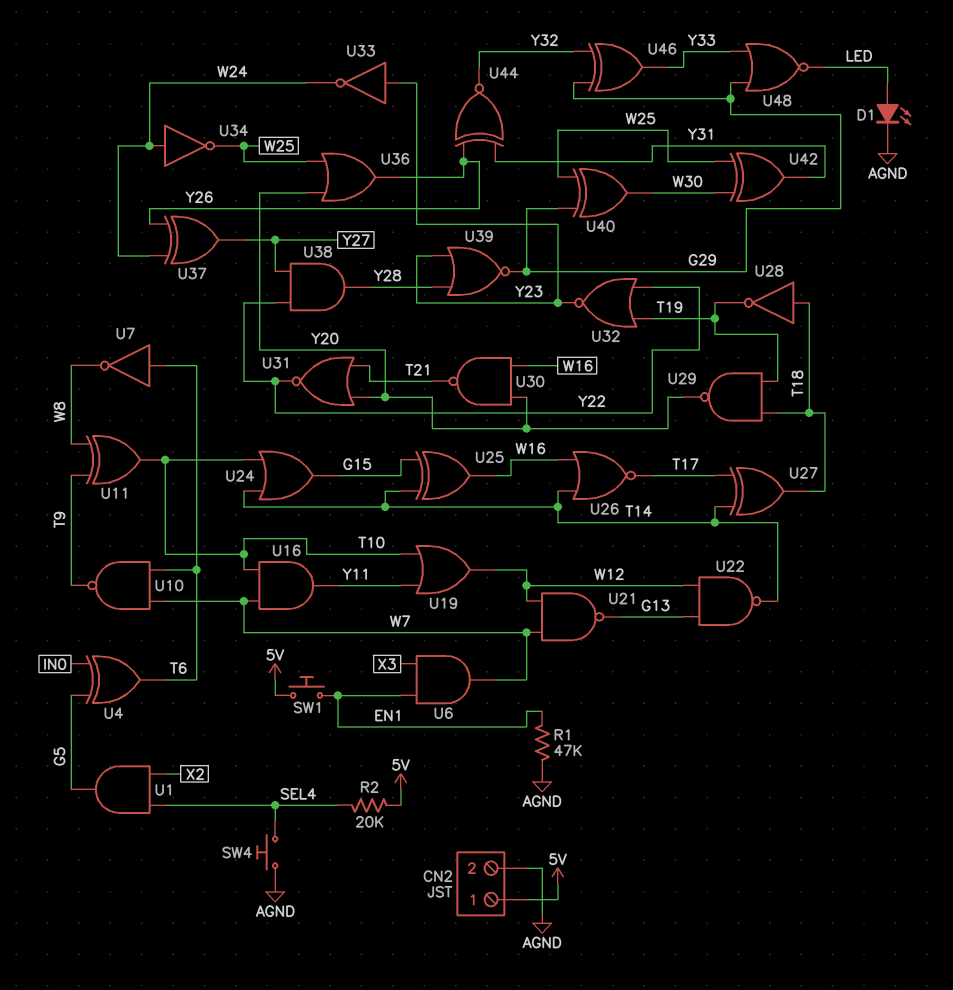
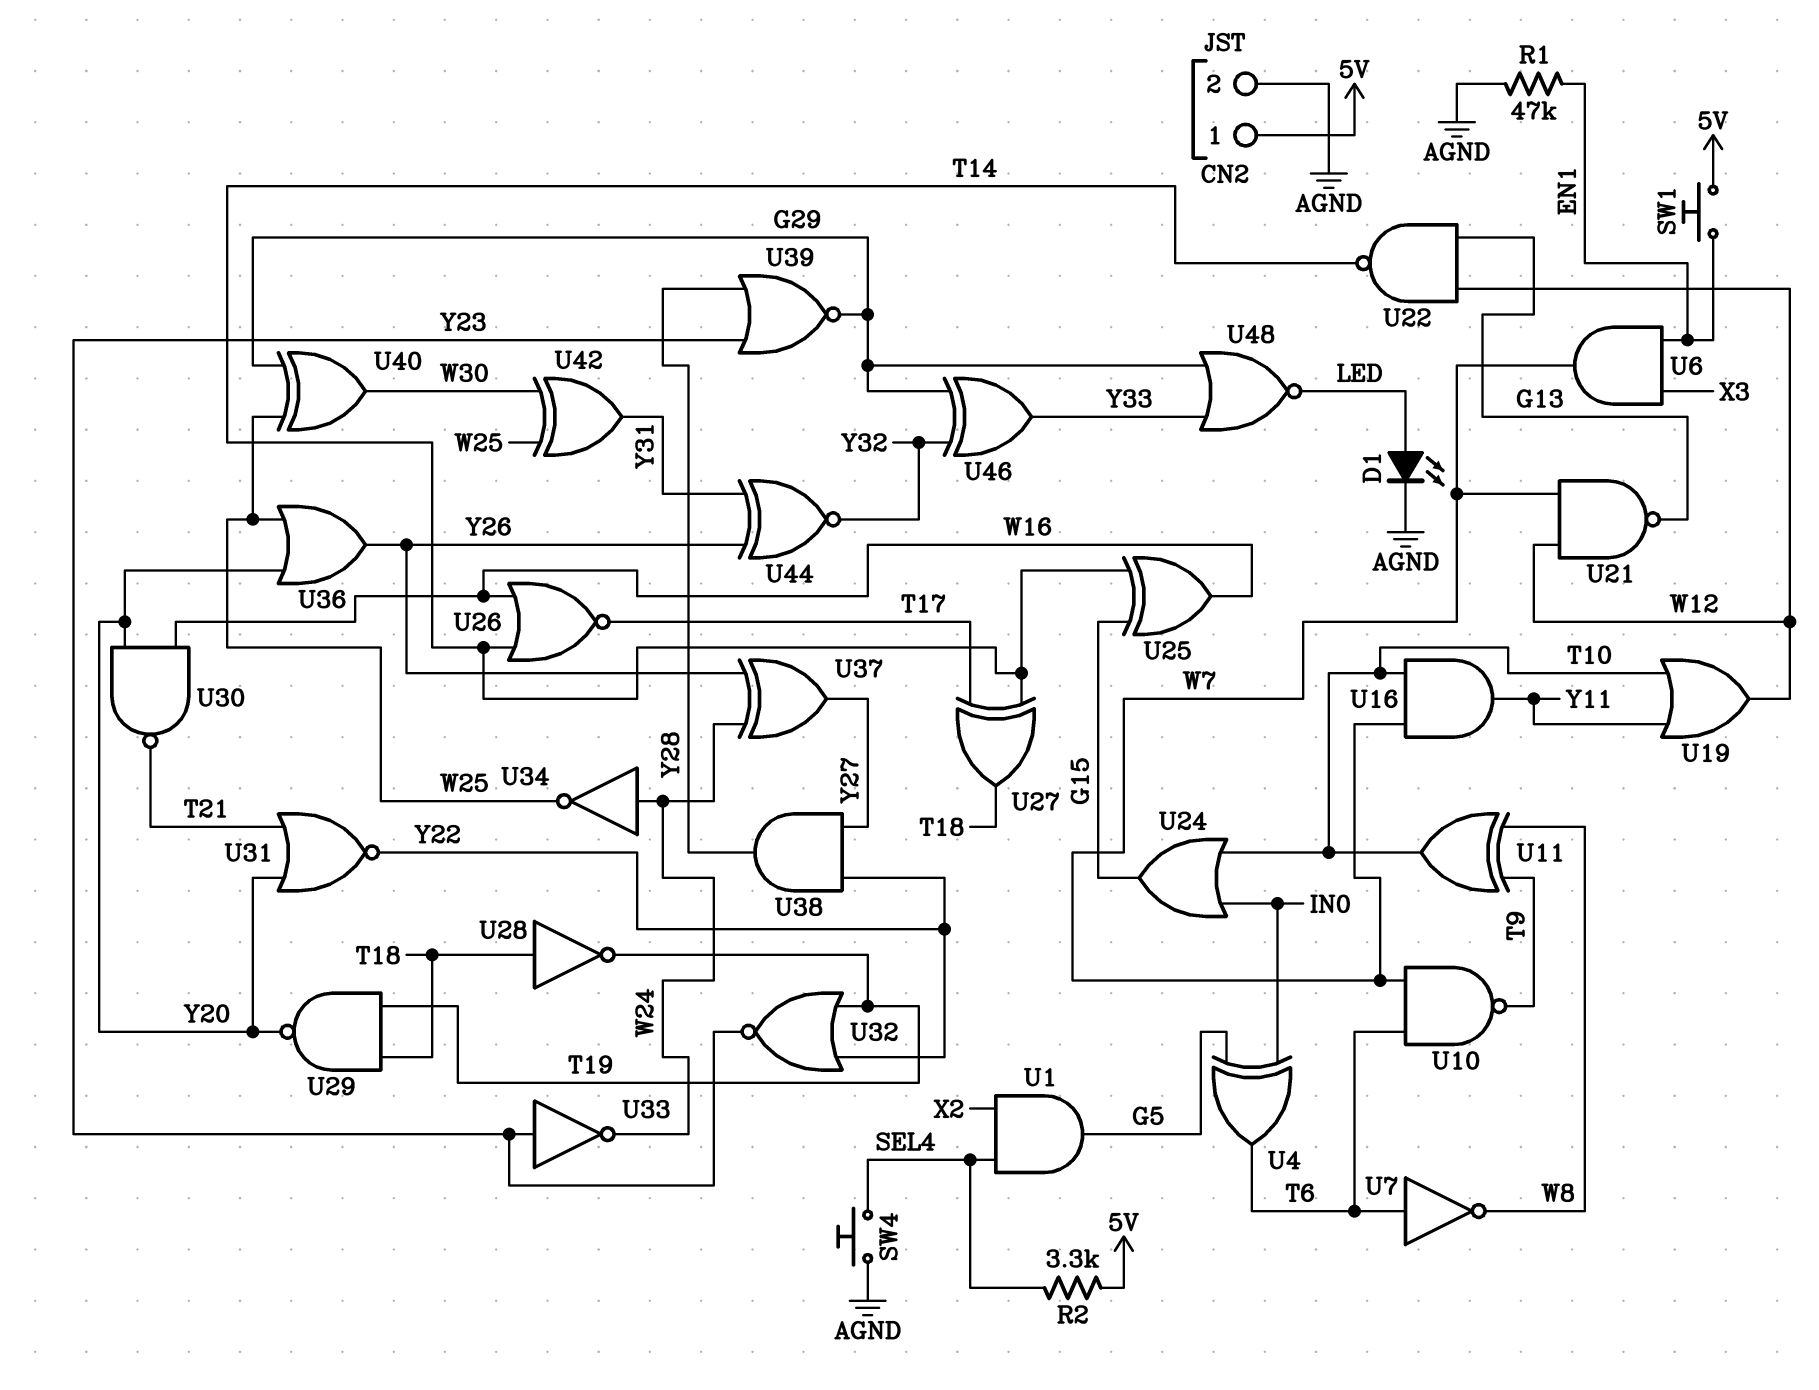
R2: 20k (5V, SEL4) -> 3.3k (5V, SEL4)
U24: OR (in T10, in T14, out G15) -> OR (in IN0, in T10, out G15)

